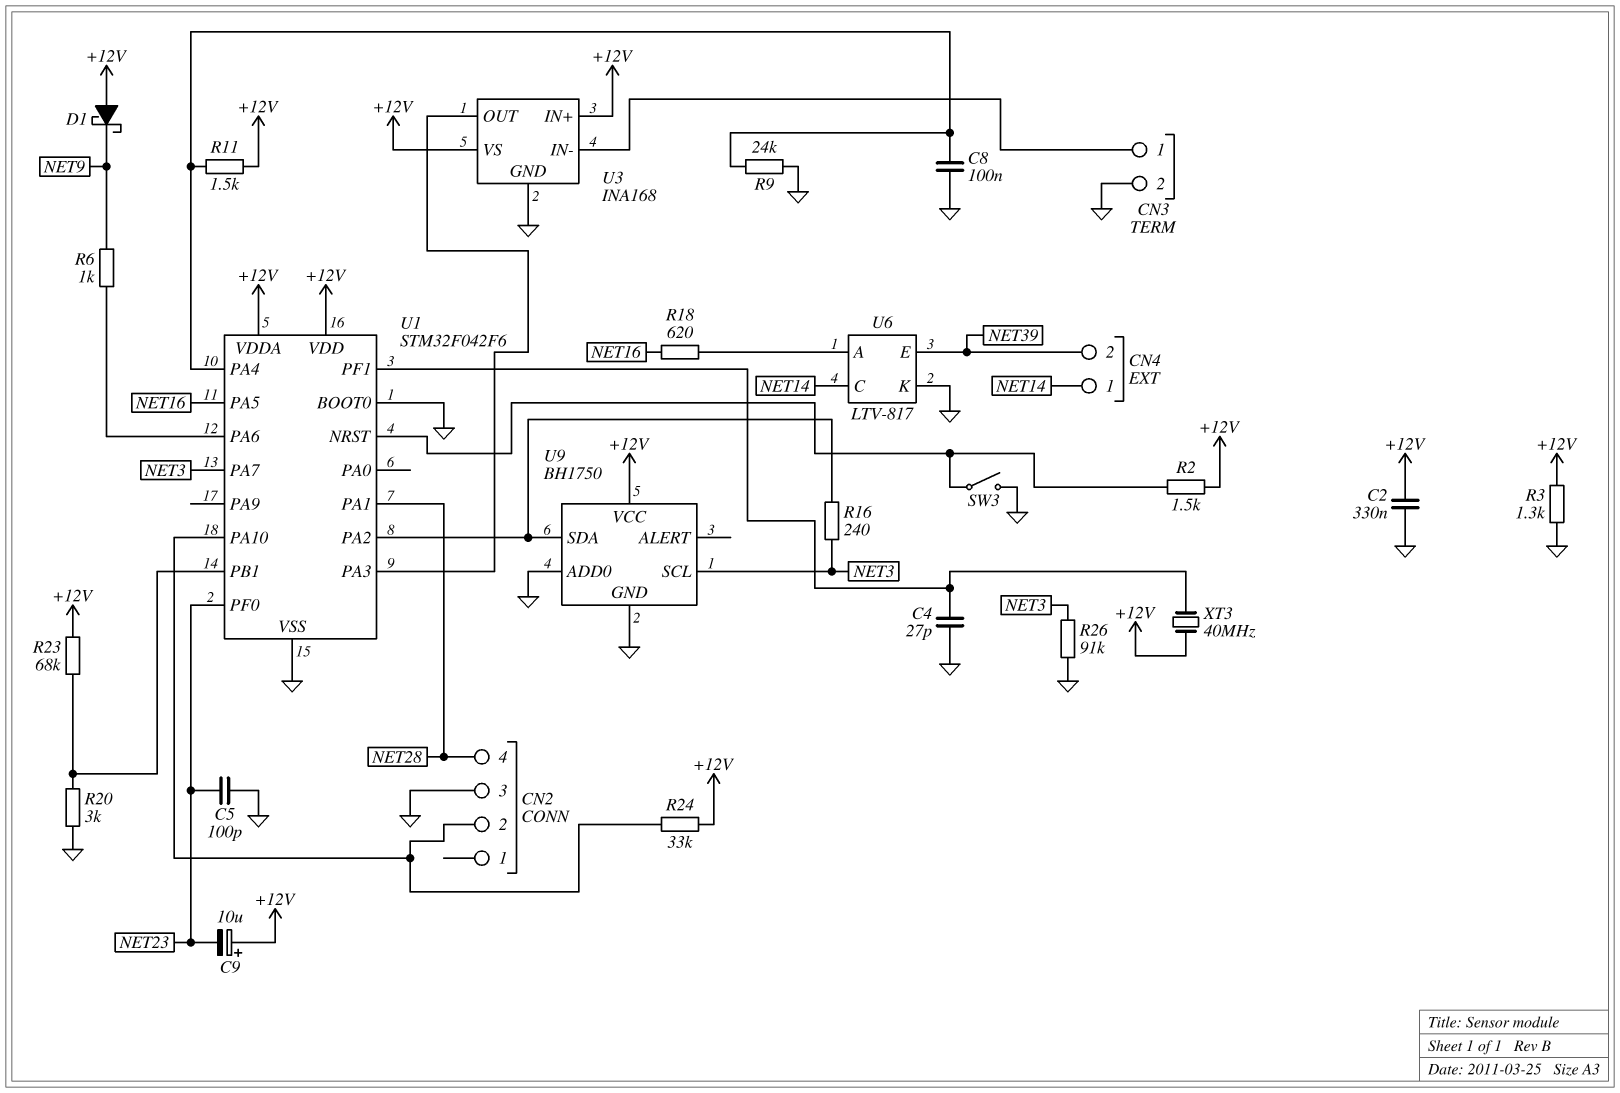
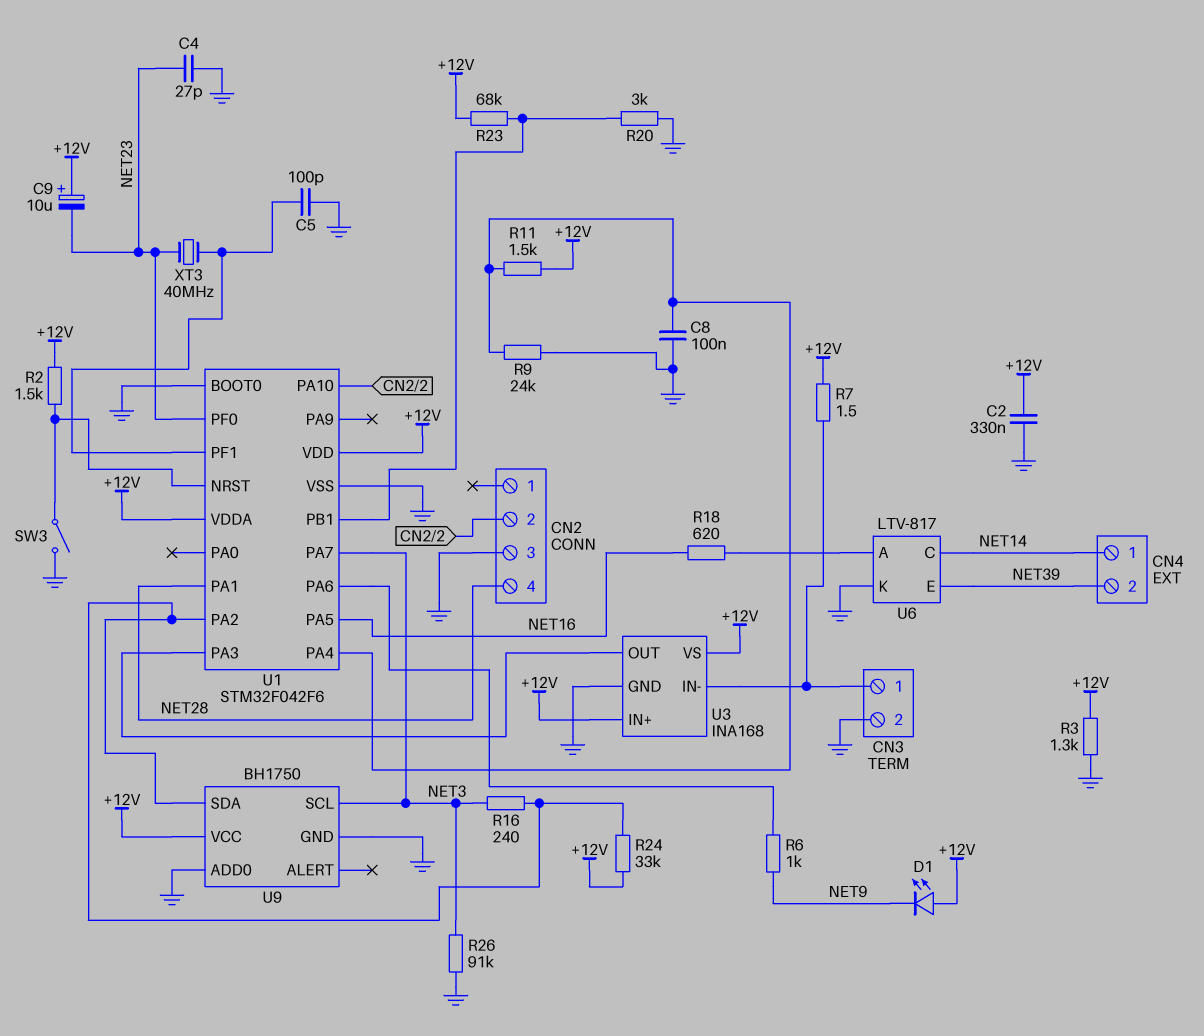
C4: 27pF (GND, U1/PF1) -> 27pF (GND, NET23)
C5: 100pF (GND, NET23) -> 100pF (GND, U1/PF1)
D1: schottky (A +12V, K NET9) -> LED (A +12V, K NET9)
R7: none -> 1.5 (+12V, CN3/1)
R24: 33k (+12V, CN2/2) -> 33k (+12V, U1/PA2)
XT3: 40MHz (+12V, U1/PF1) -> 40MHz (NET23, U1/PF1)

